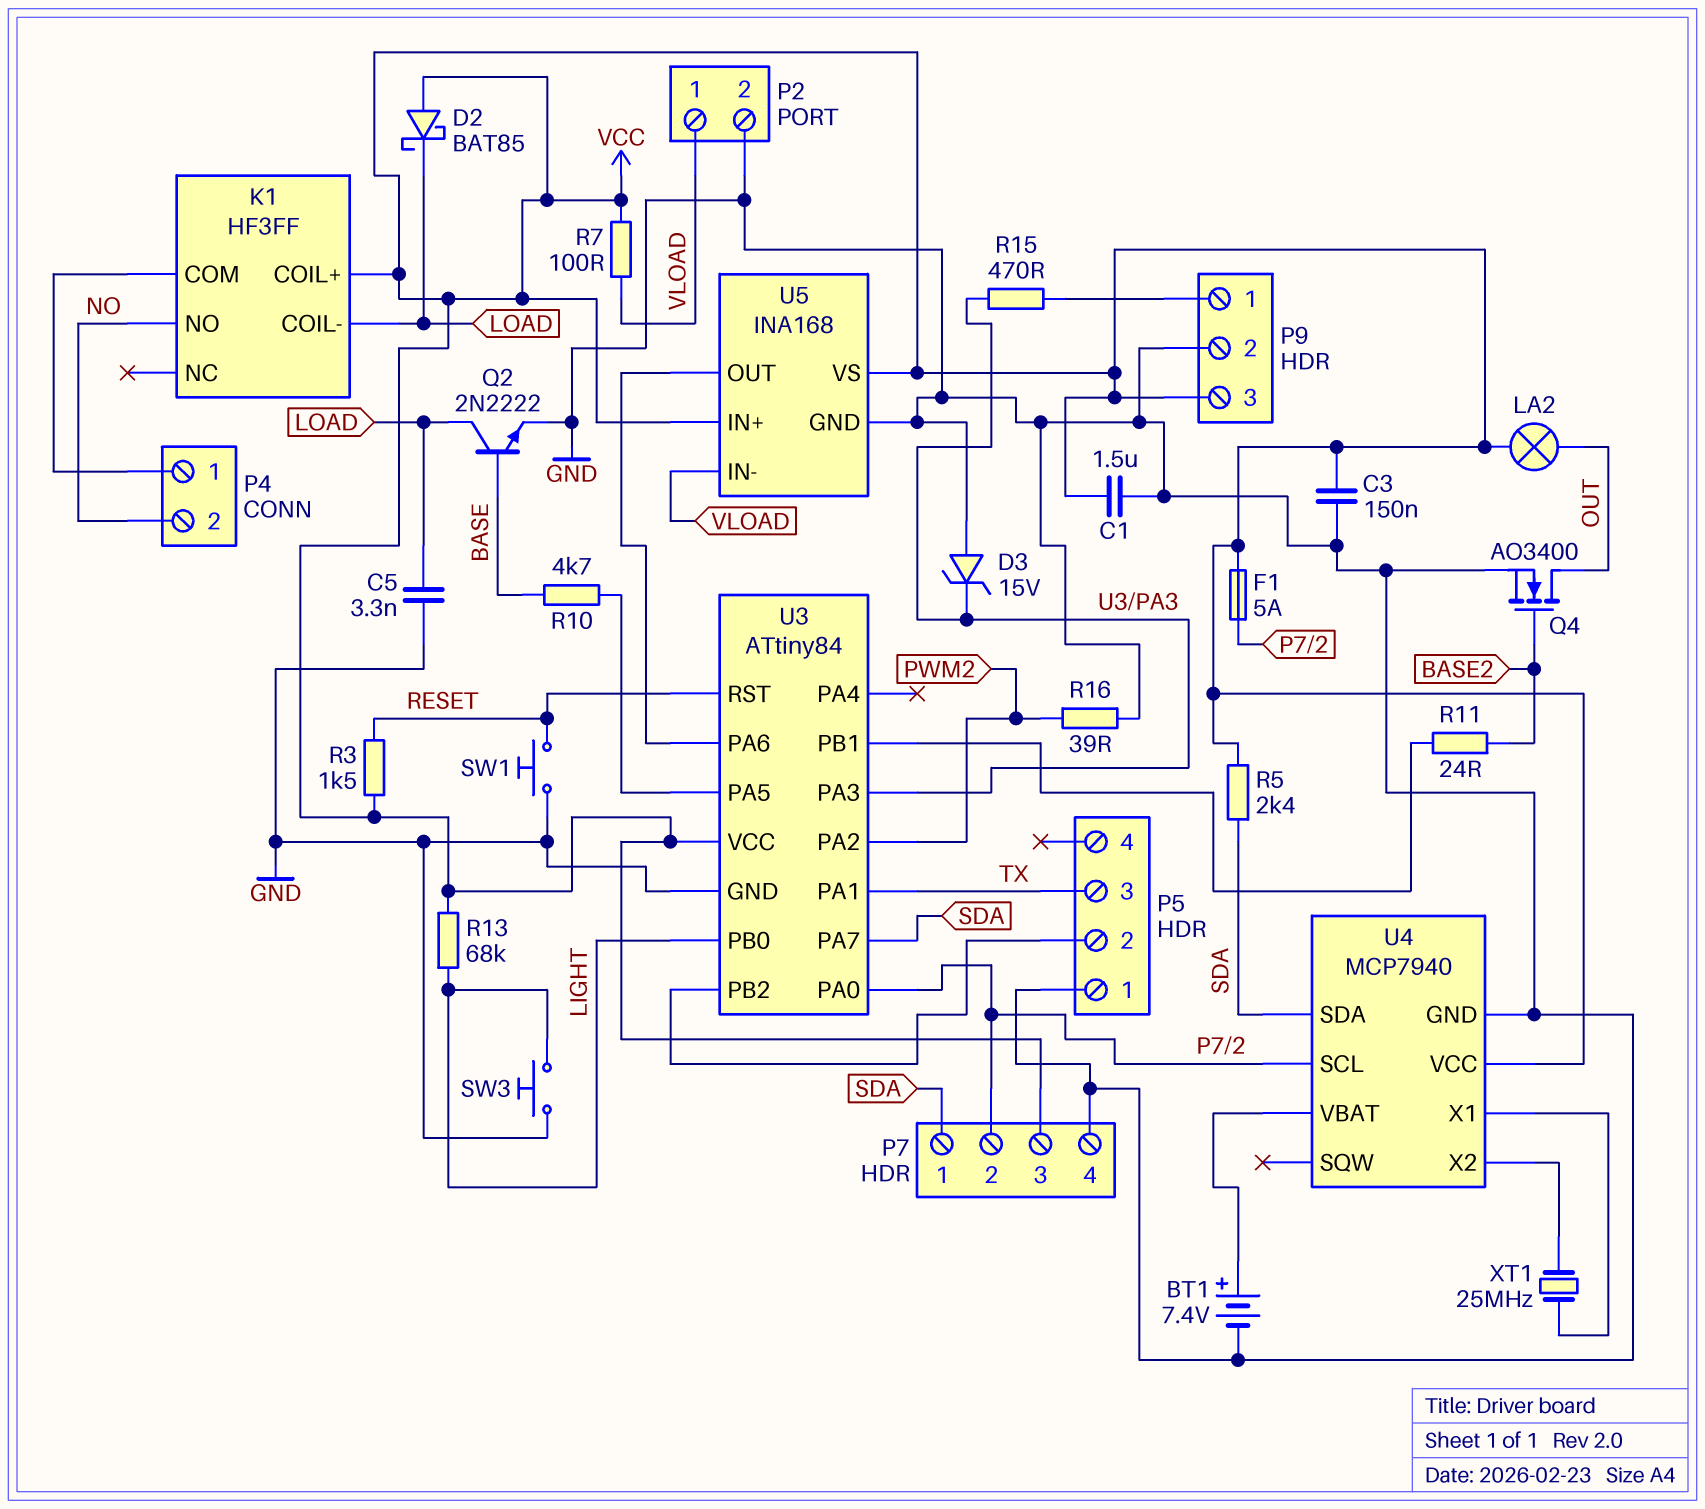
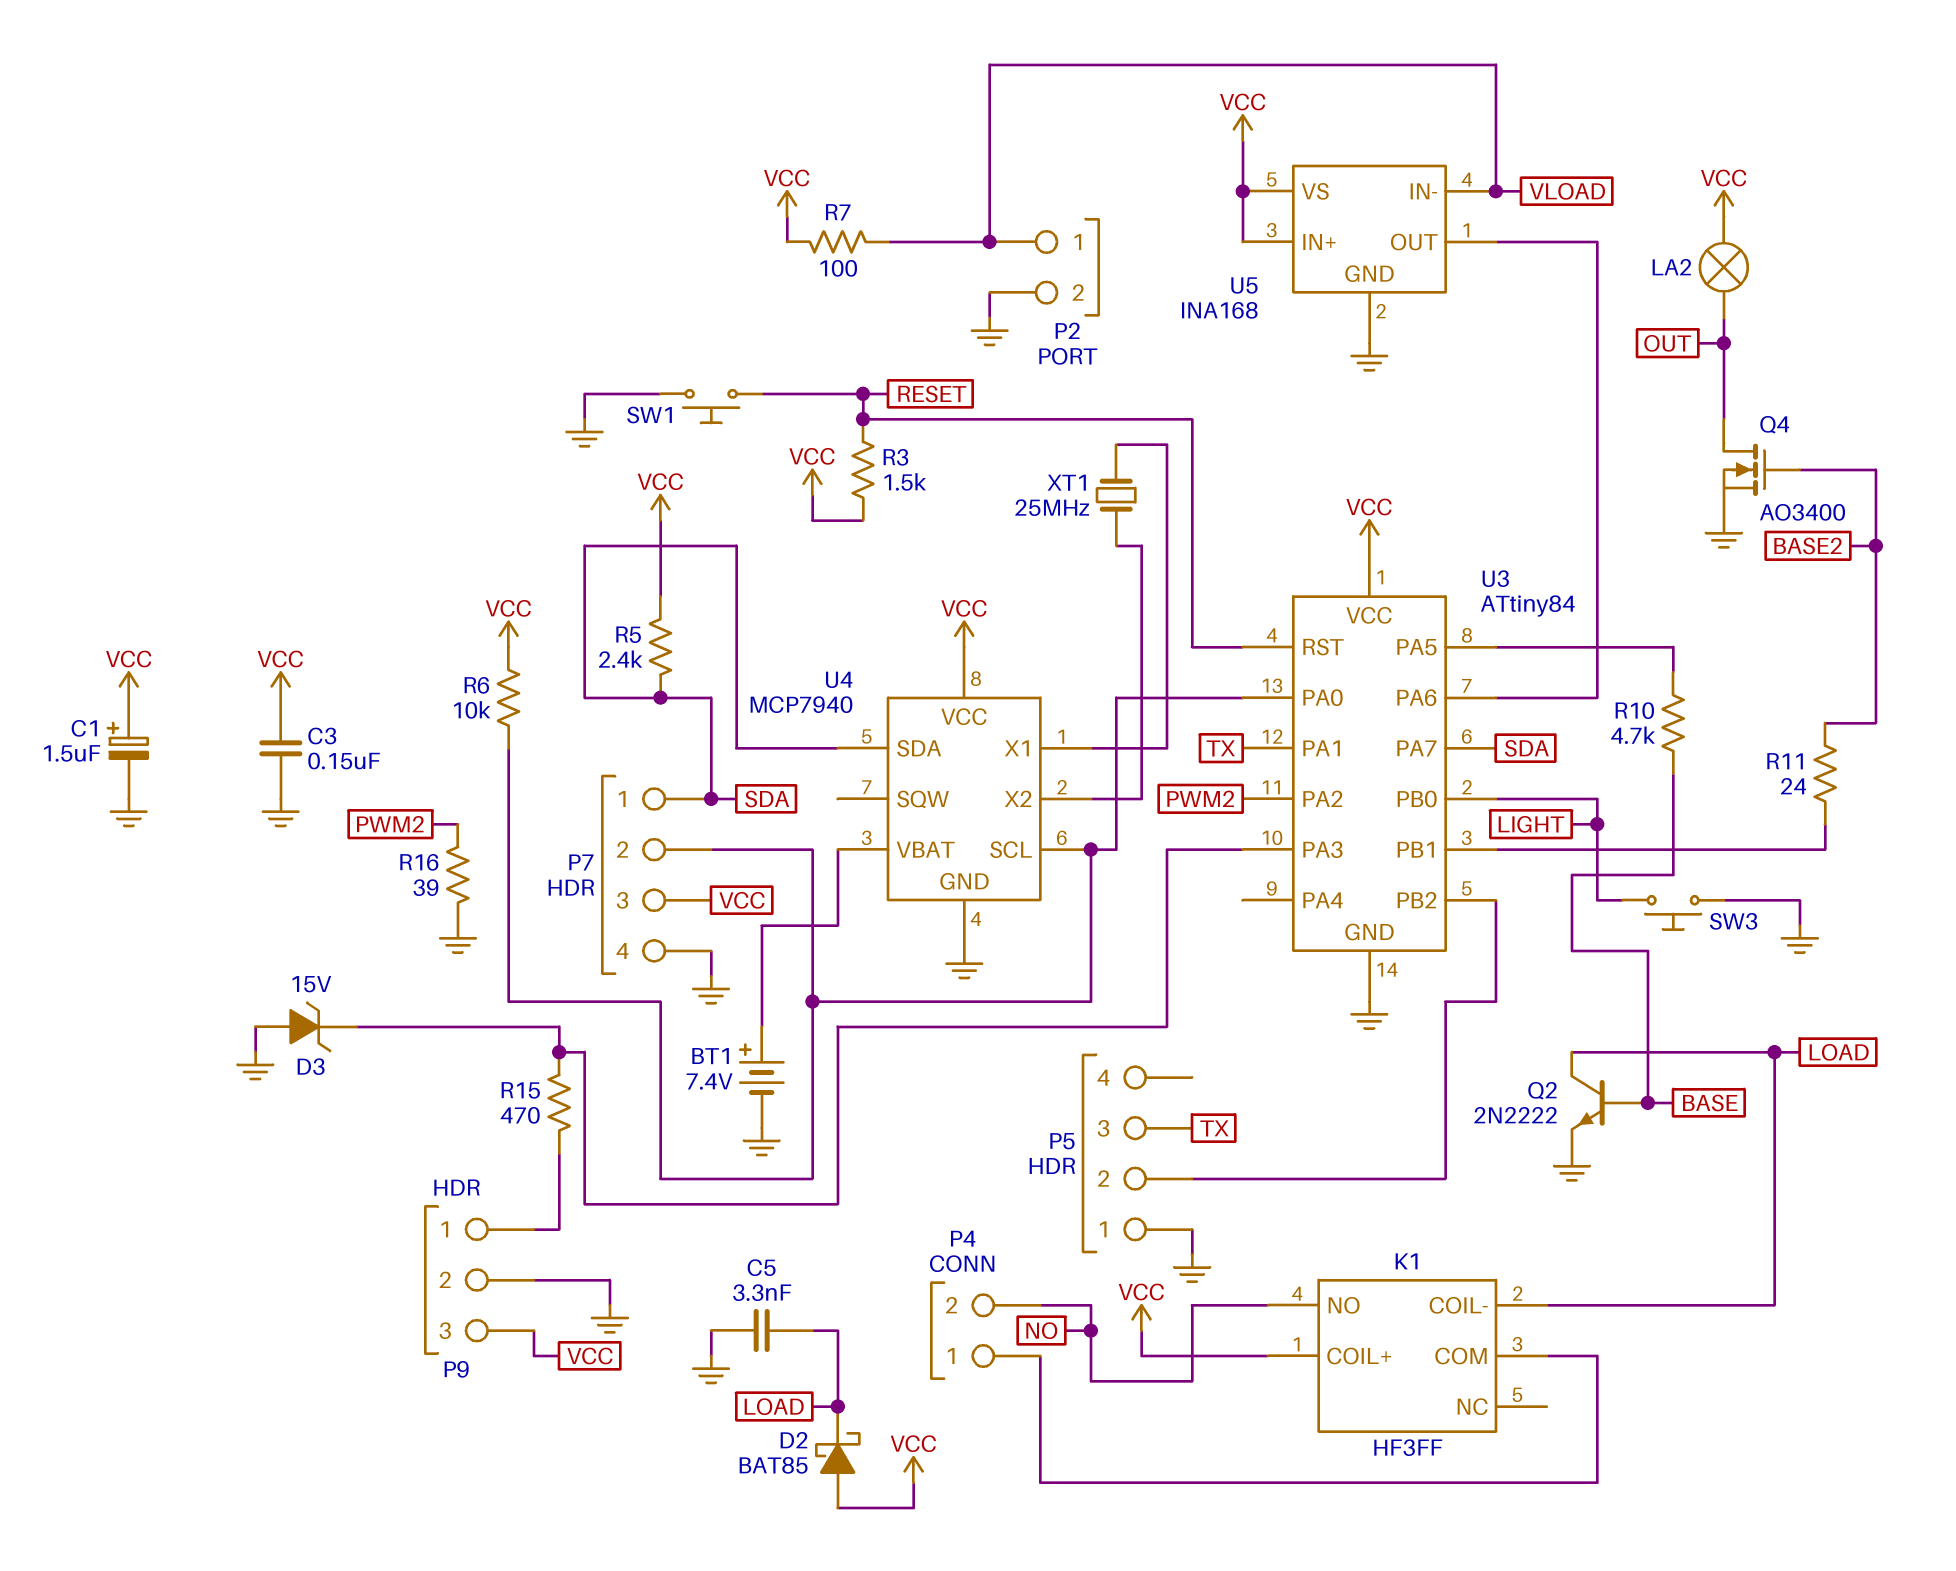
C1: 1.5uF (GND, VCC) -> 1.5uF (plus VCC, minus GND)
F1: 5A (P7/2, VCC) -> none
R6: none -> 10k (P7/2, VCC)
R13: 68k (LIGHT, VCC) -> none

